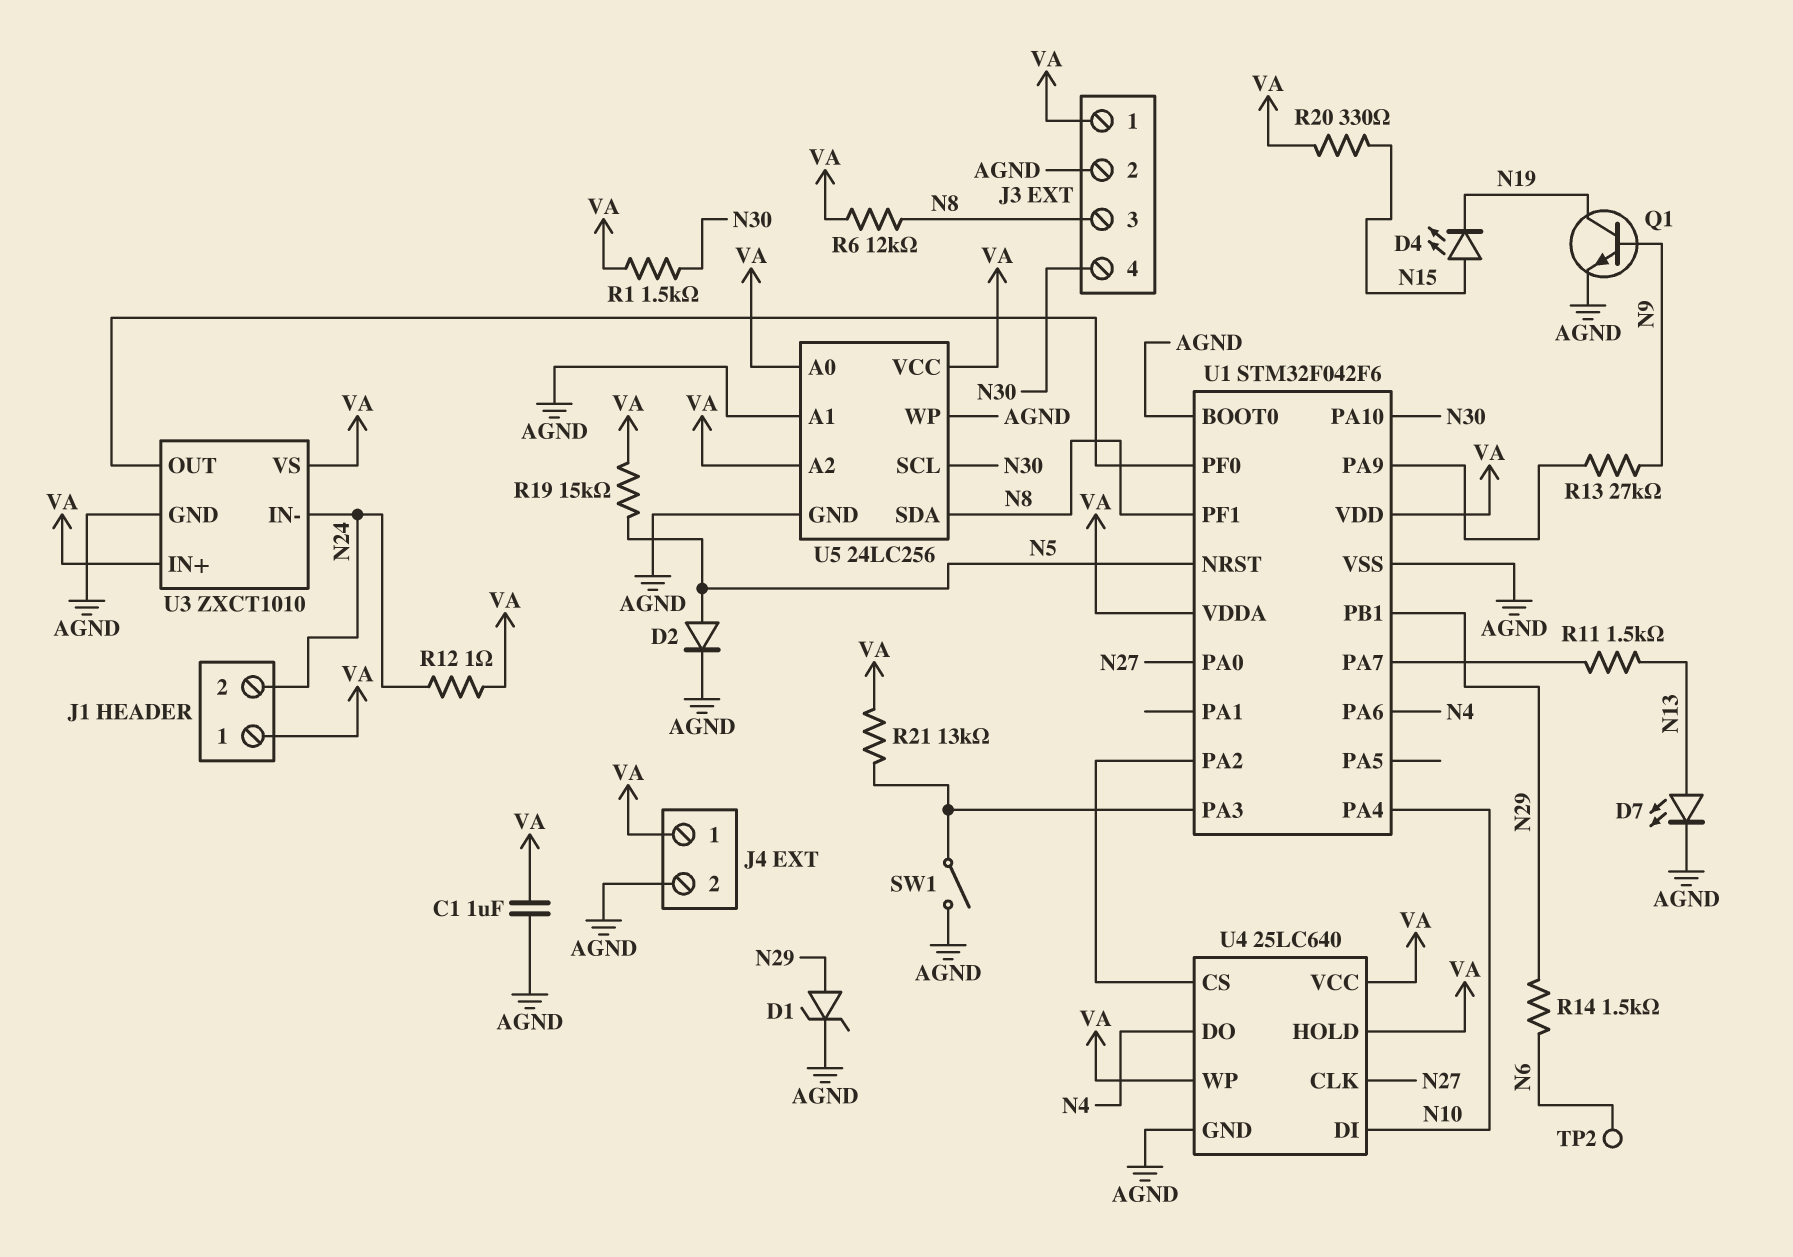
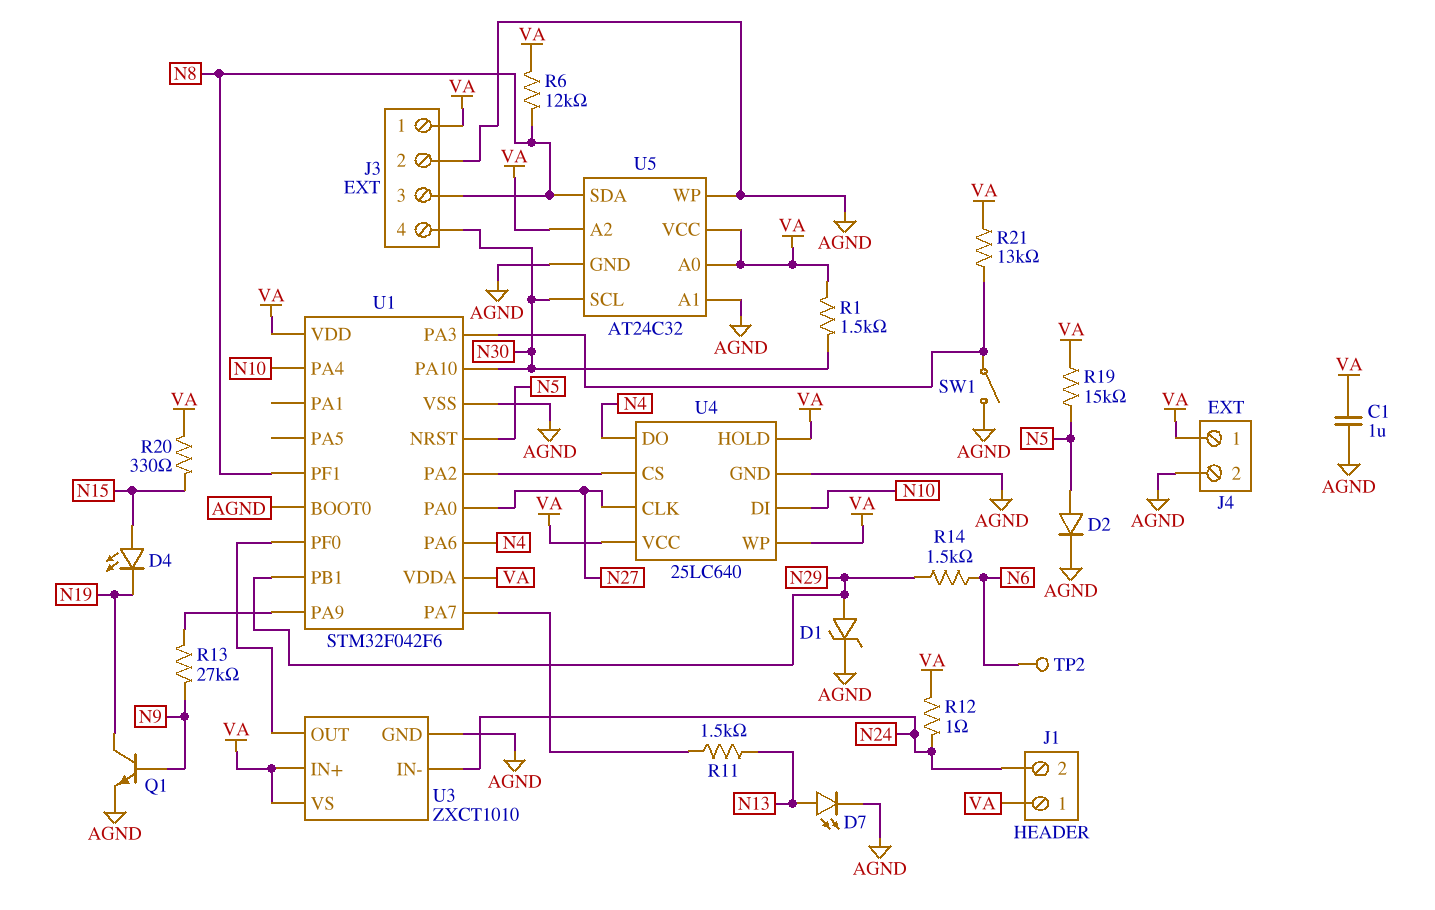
U5: 24LC256 -> AT24C32

